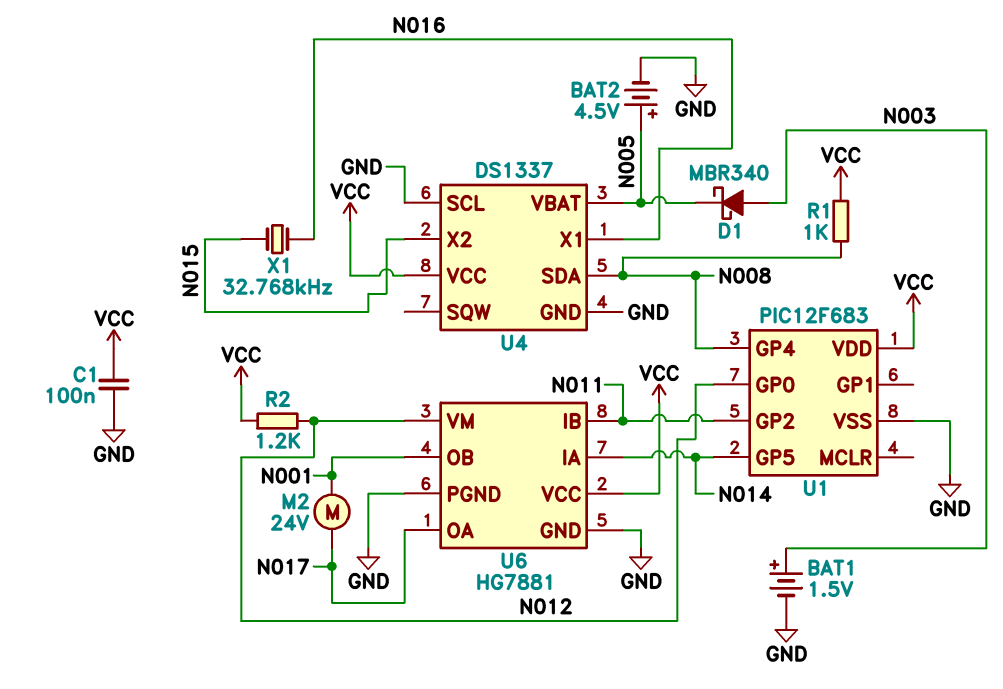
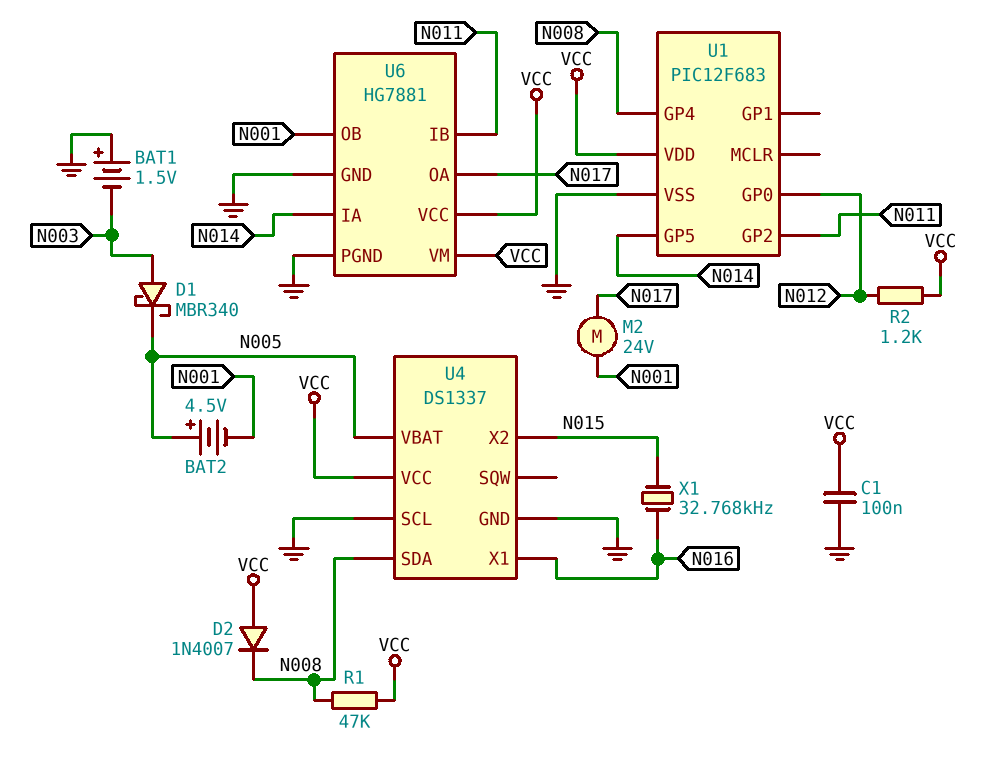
BAT1: 1.5V (plus N003, minus GND) -> 1.5V (plus GND, minus N003)
BAT2: 4.5V (plus N005, minus GND) -> 4.5V (plus N005, minus N001)
D2: none -> diode 1N4007 (A VCC, K N008)
R1: 1k (N008, VCC) -> 47k (N008, VCC)
U6 pin VM: N012 -> VCC

